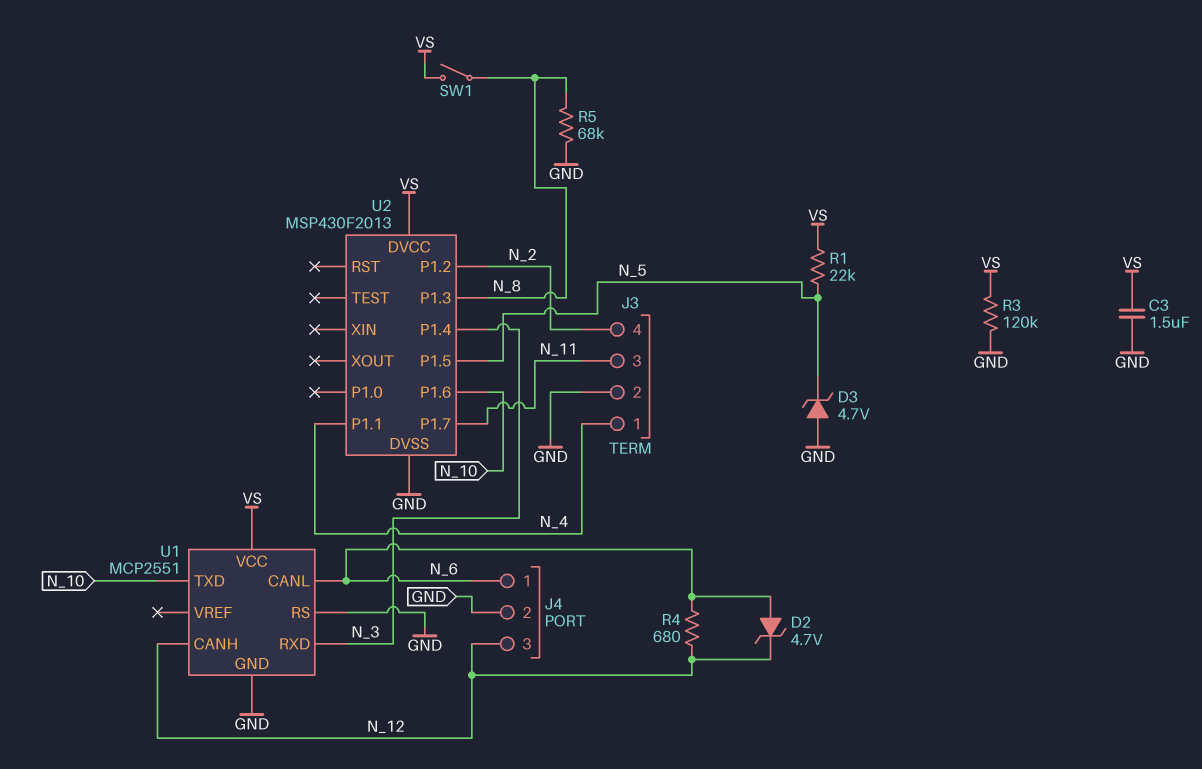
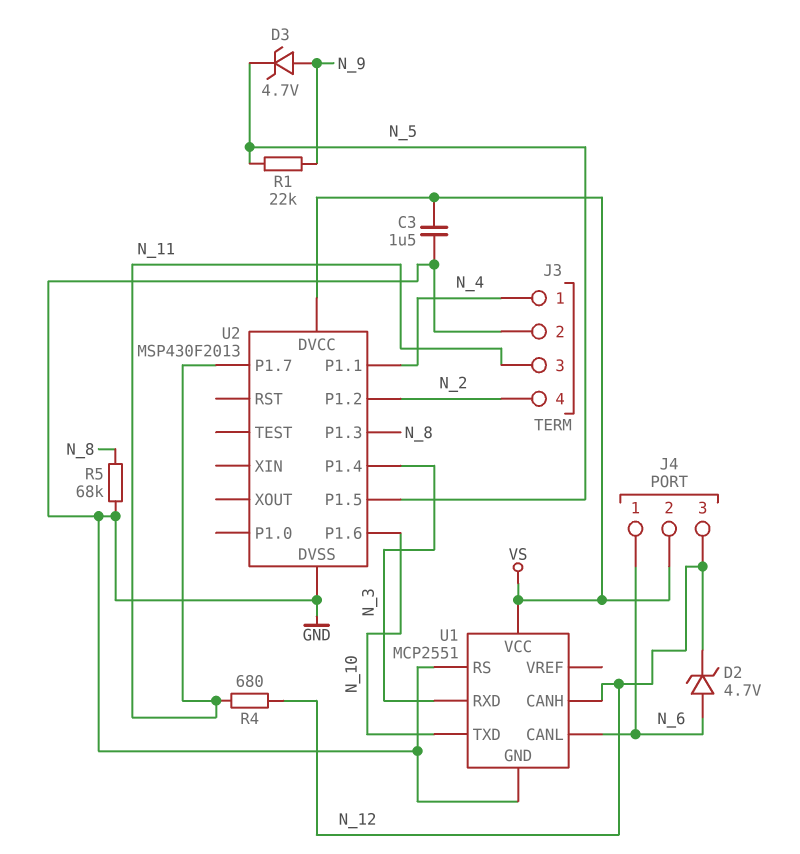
D3: zener 4.7V (A GND, K N_5) -> zener 4.7V (A N_9, K N_5)
J4 pin 2: GND -> VS
R1: 22k (N_5, VS) -> 22k (N_5, N_9)
R3: 120k (GND, VS) -> none
R4: 680 (N_6, N_12) -> 680 (N_11, N_12)
SW1: switch (N_8, VS) -> none

